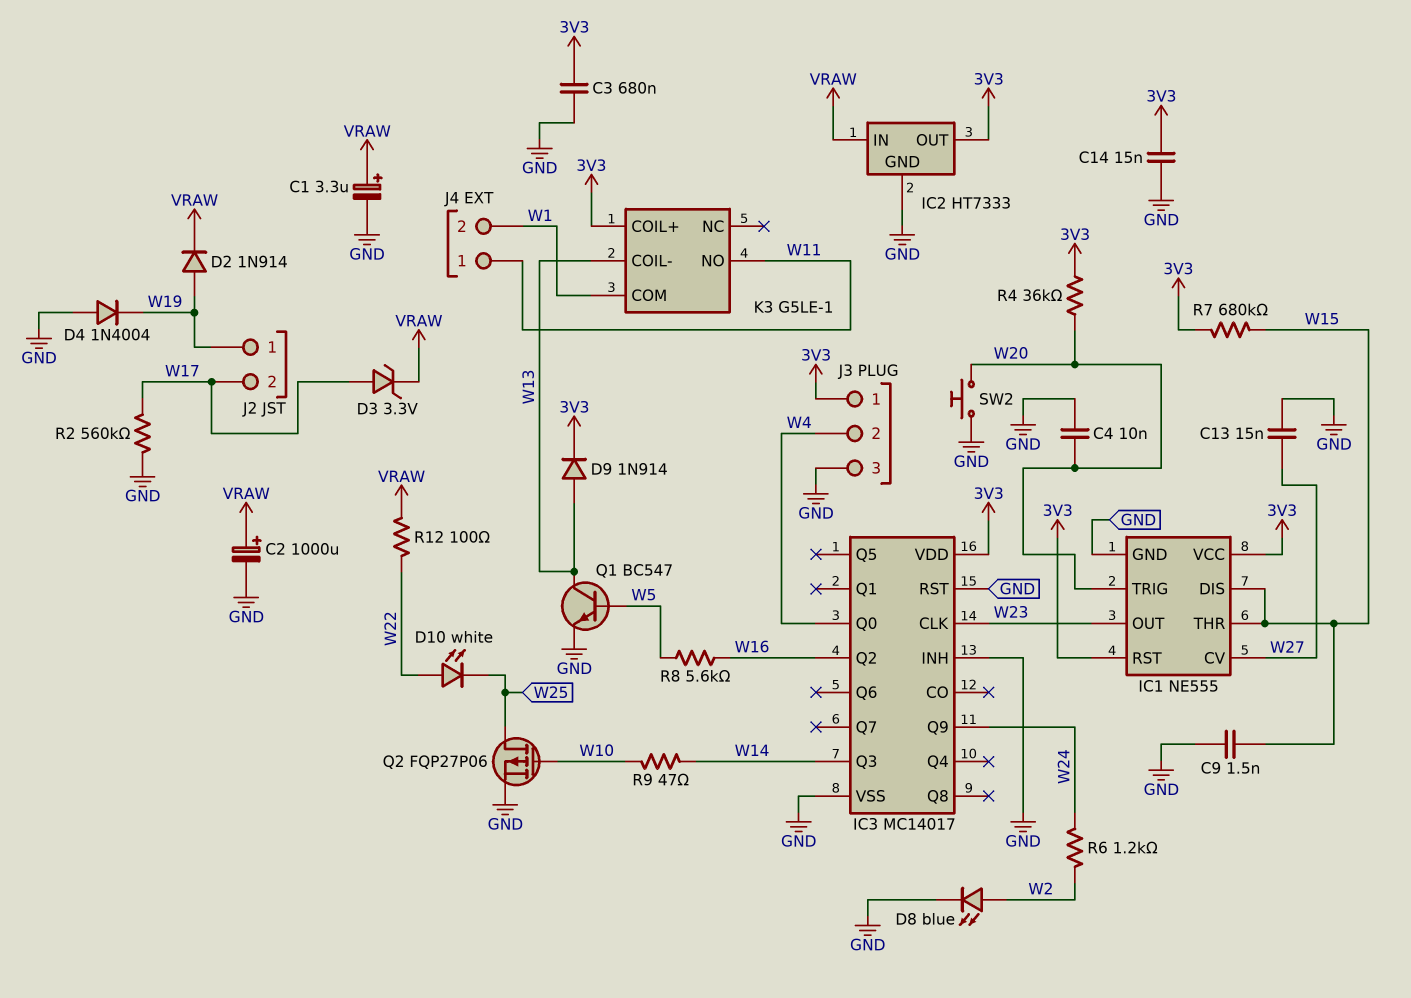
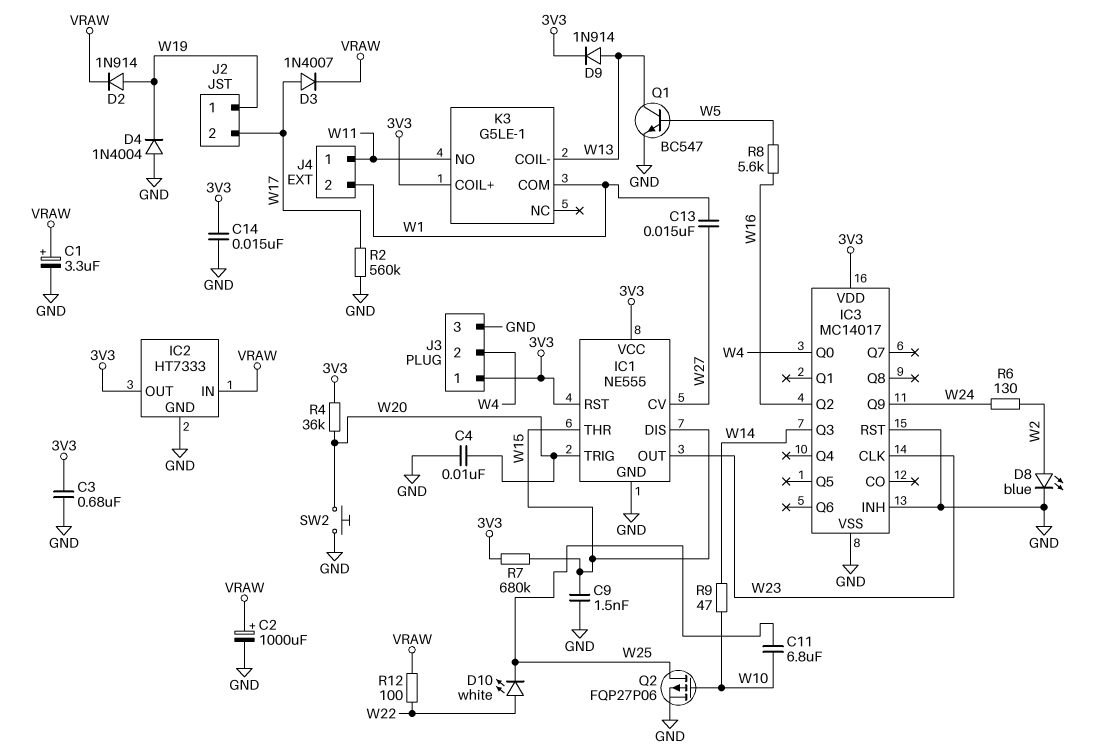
C11: none -> 6.8uF (W10, W25)
C13: 15nF (GND, W27) -> 15nF (W1, W27)
D3: zener 3.3V (A W17, K VRAW) -> diode 1N4007 (A W17, K VRAW)
R6: 1.2k (W2, W24) -> 130 (W2, W24)

